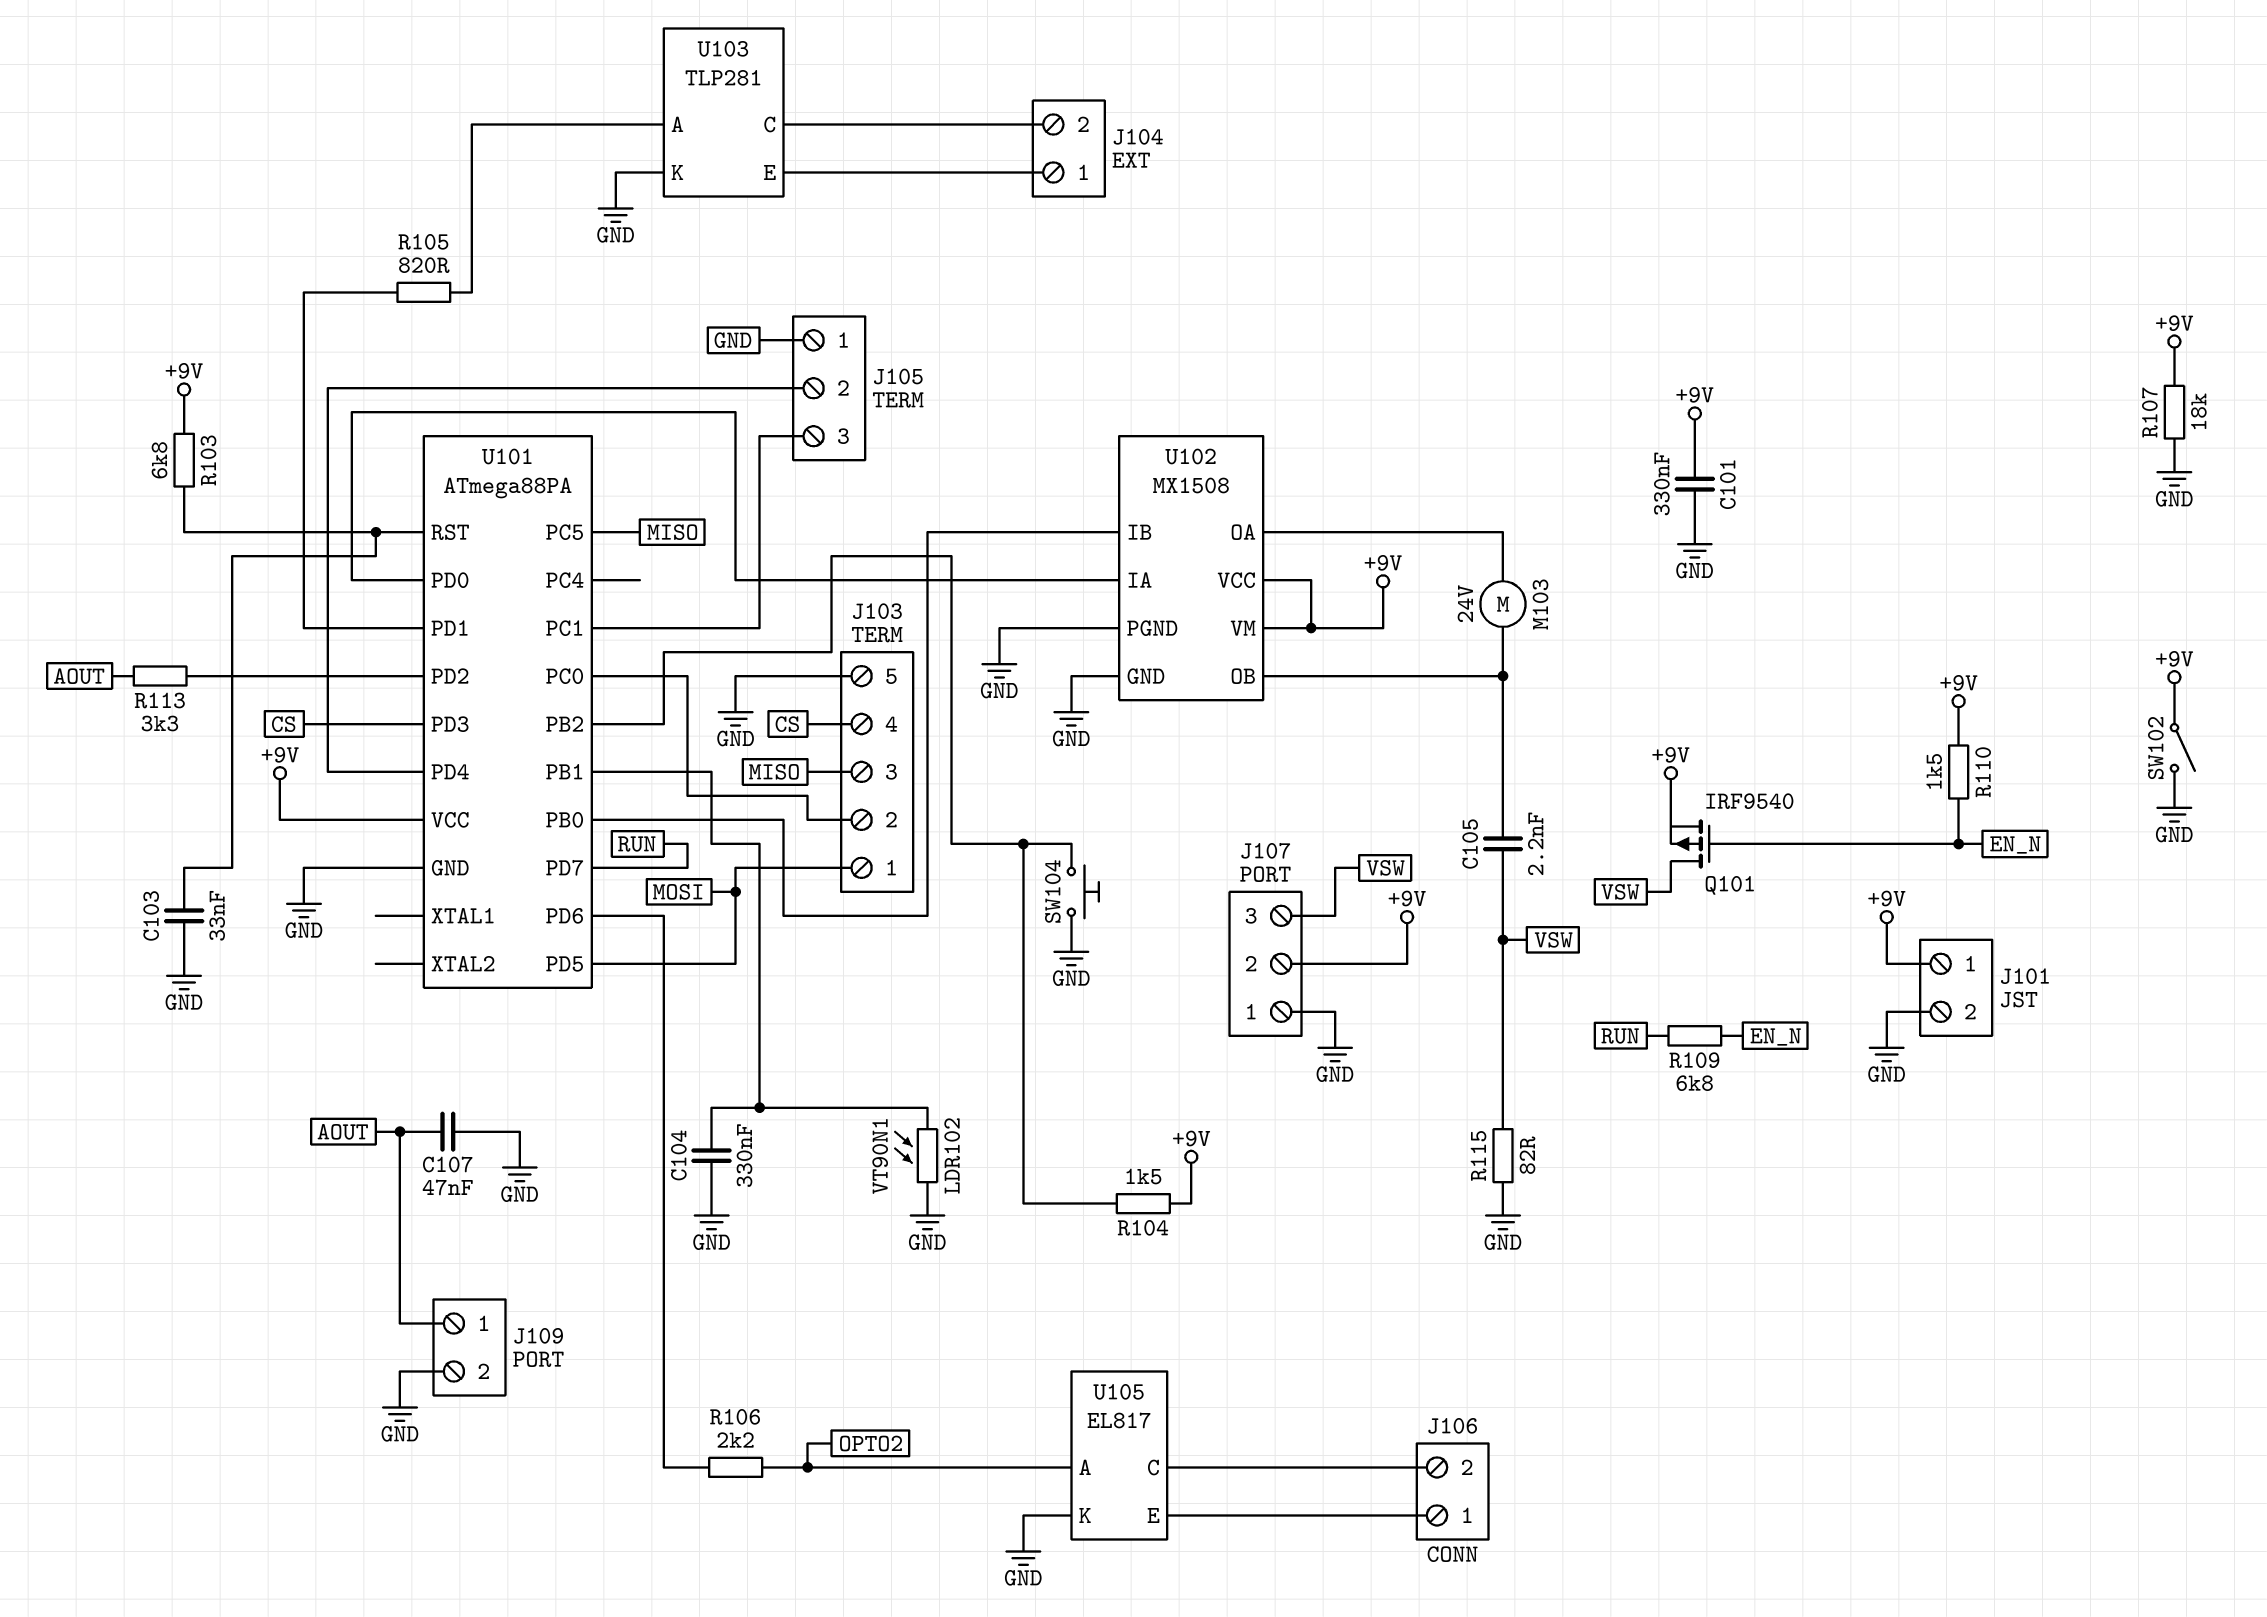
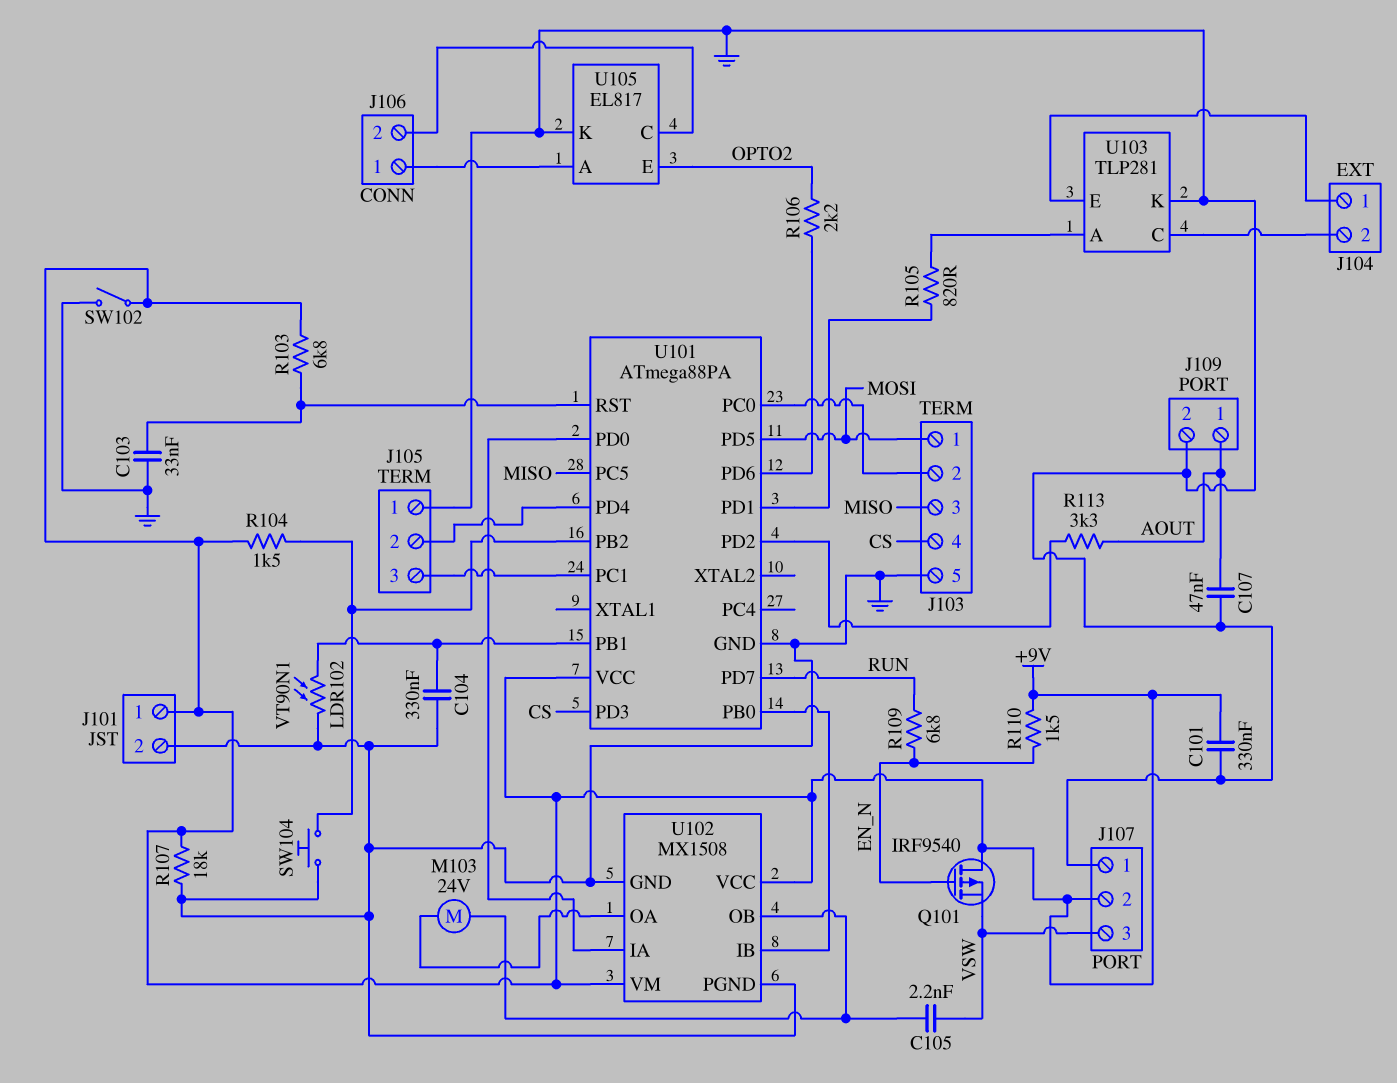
Q101: PMOS IRF9540 (G EN_N, D VSW, S +9V) -> PMOS IRF9540 (G EN_N, D +9V, S VSW)
R115: 82 (GND, VSW) -> none
U105 pin A: OPTO2 -> J106/1
U105 pin E: J106/1 -> OPTO2

